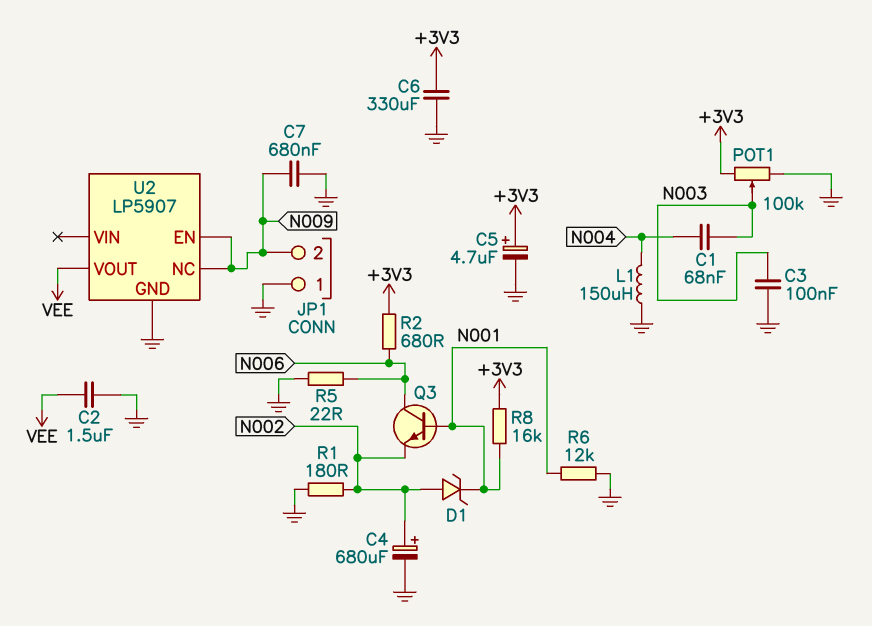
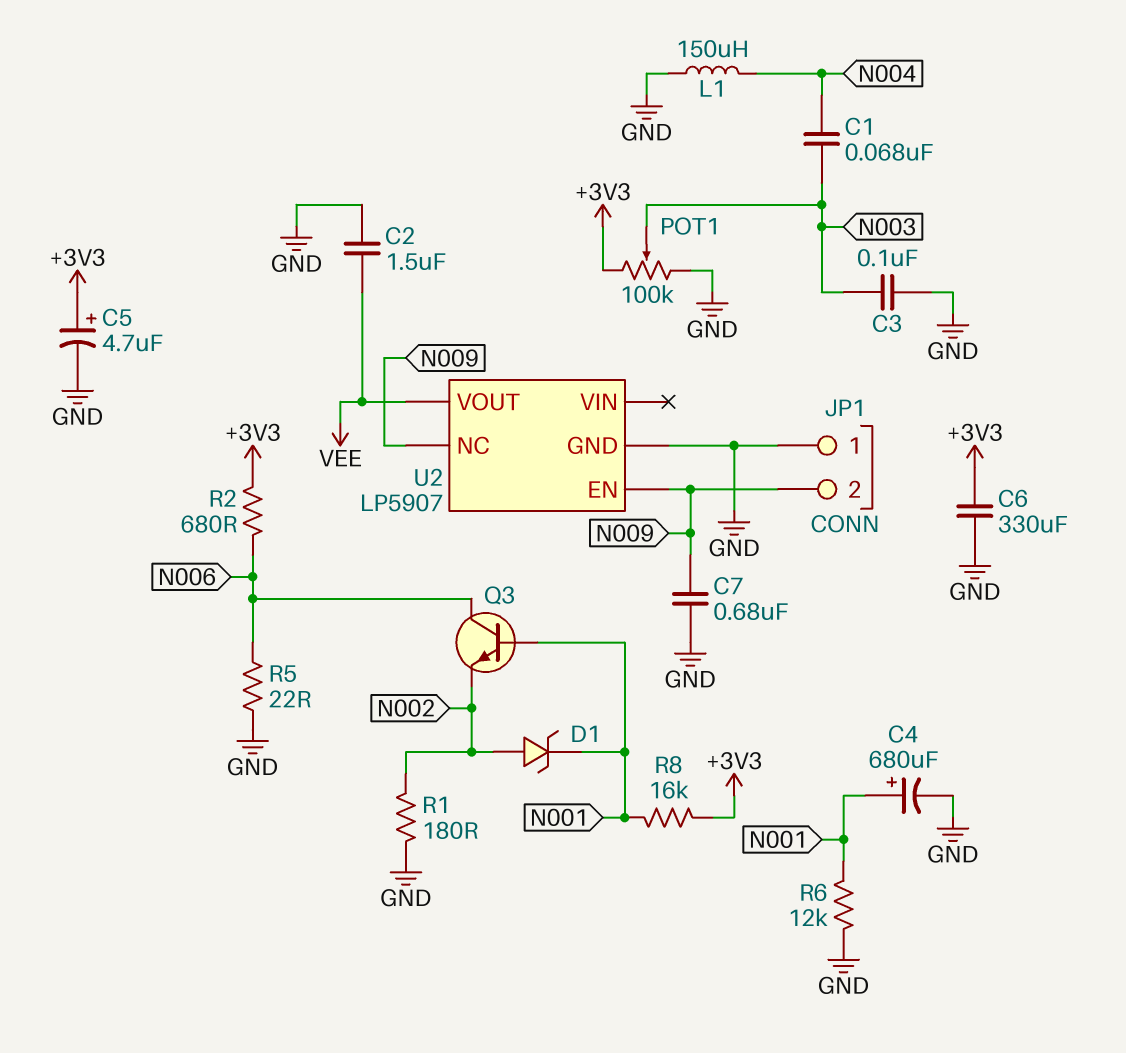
C4: 680uF (plus N002, minus GND) -> 680uF (plus N001, minus GND)

